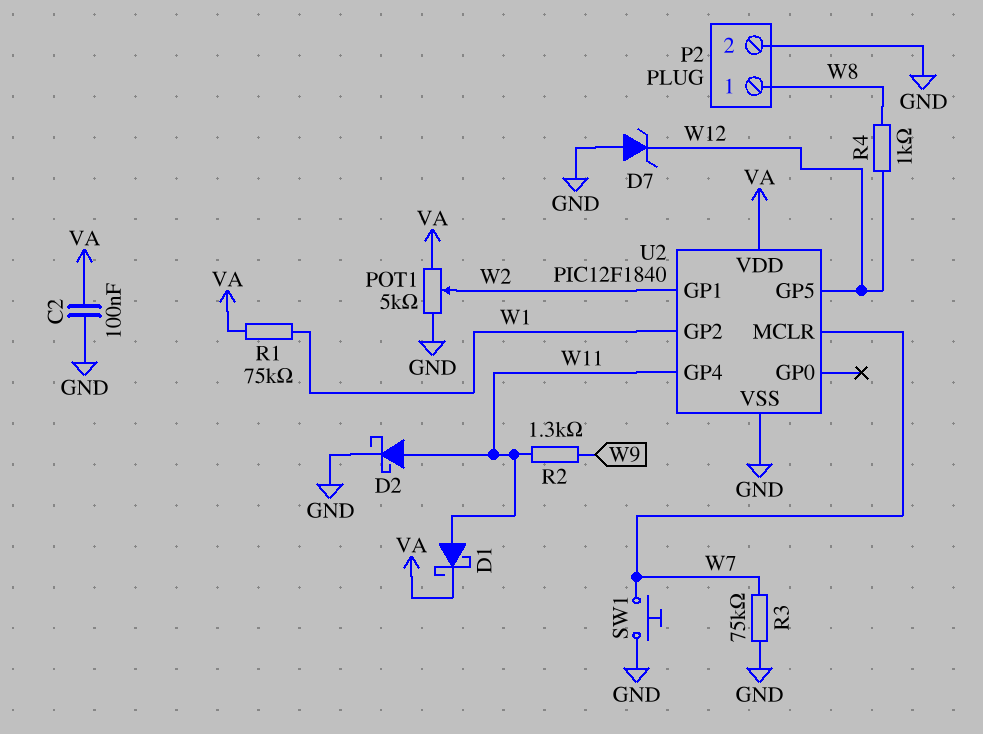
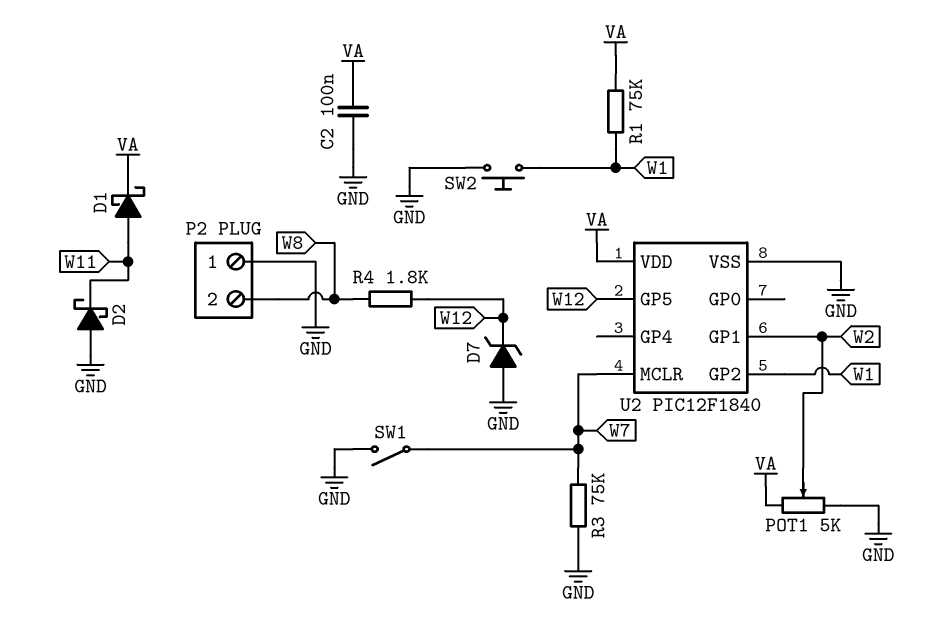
D2: schottky (A W11, K GND) -> schottky (A GND, K W11)
P2 pin 1: W8 -> GND
P2 pin 2: GND -> W8
R2: 1.3k (W9, W11) -> none
R4: 1k (W8, W12) -> 1.8k (W8, W12)
SW1: button (GND, W7) -> switch (GND, W7)
SW2: none -> button (GND, W1)
U2 pin GP4: W11 -> none

